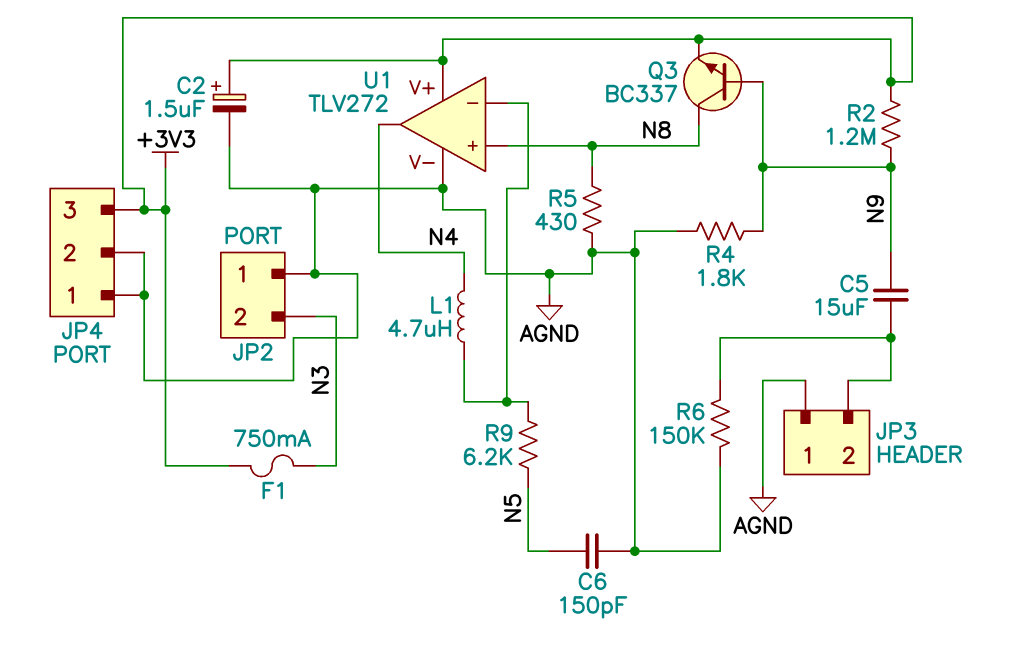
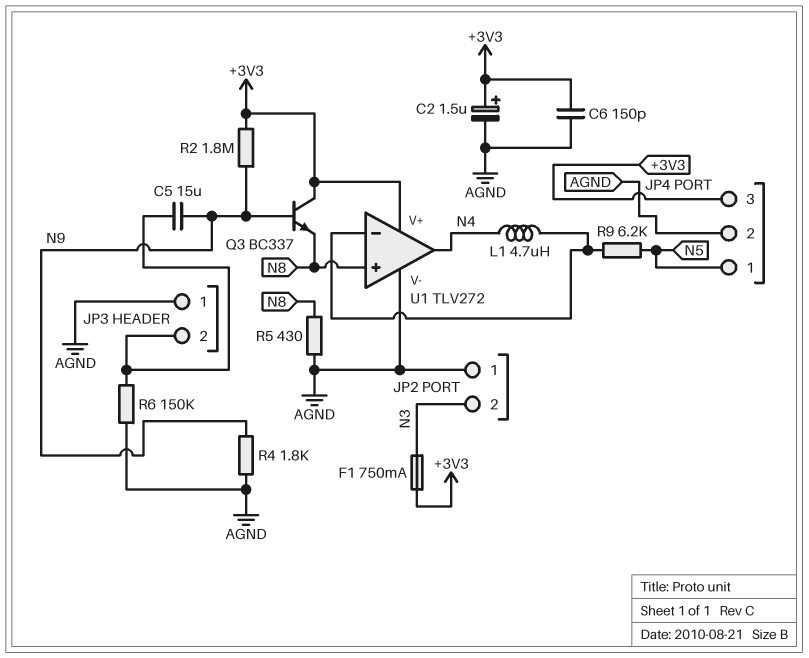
C6: 150pF (AGND, N5) -> 150pF (+3V3, AGND)
JP4 pin 1: AGND -> N5
Q3: NPN BC337 (B N9, C N8, E +3V3) -> NPN BC337 (B N9, C +3V3, E N8)
R2: 1.2M (+3V3, N9) -> 1.8M (+3V3, N9)

